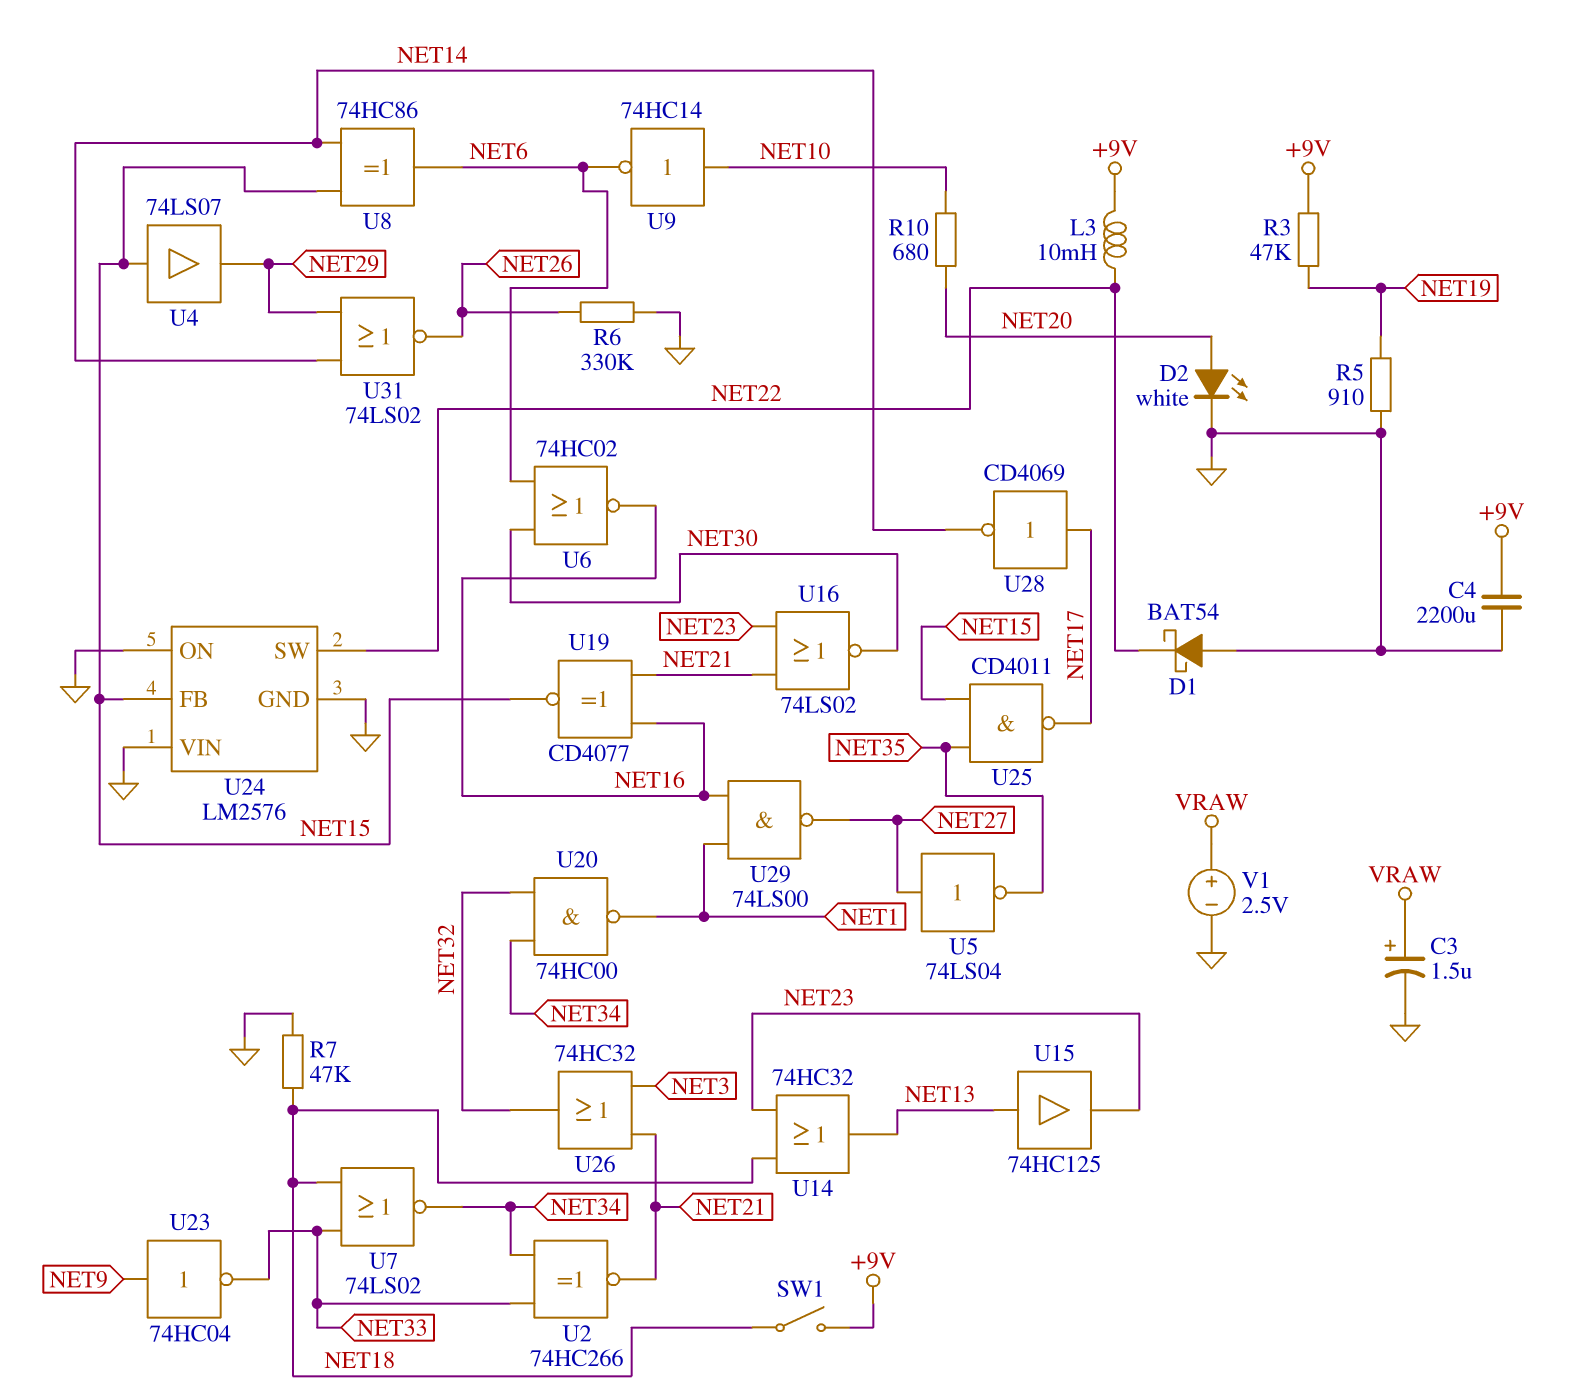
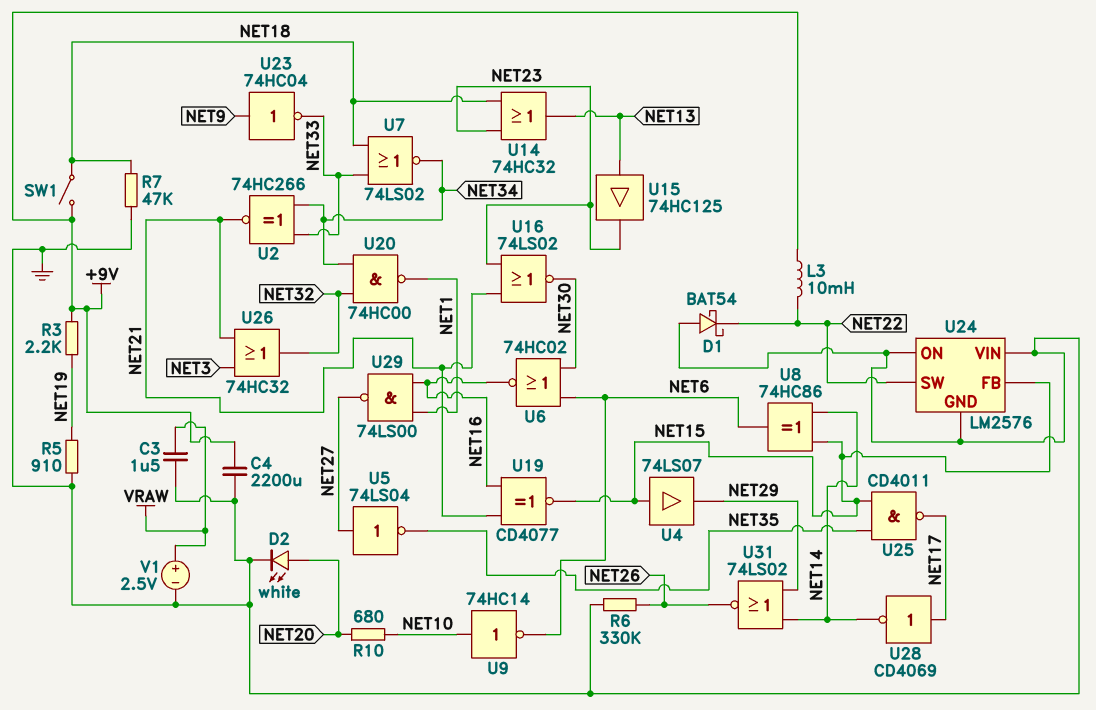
C3: 1.5uF (plus VRAW, minus GND) -> 1.5uF (GND, VRAW)
R3: 47k (+9V, NET19) -> 2.2k (+9V, NET19)

